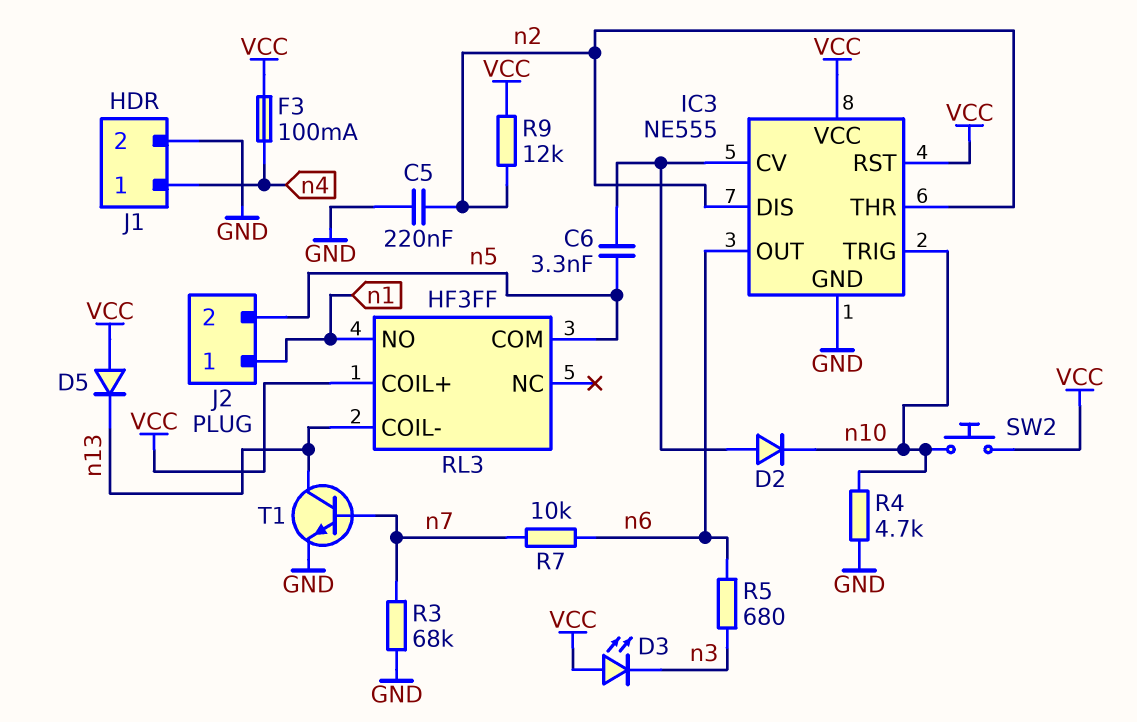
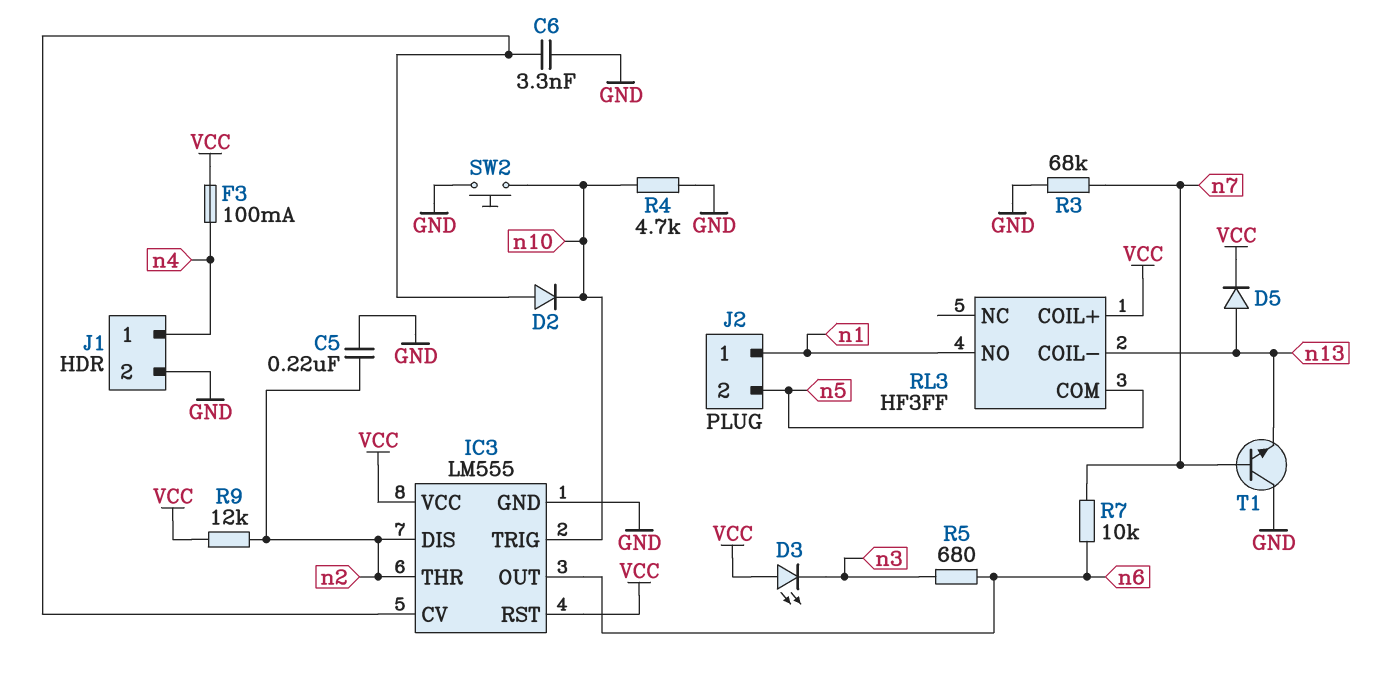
C6: 3.3nF (IC3/CV, n5) -> 3.3nF (GND, IC3/CV)
D5: diode (A VCC, K n13) -> diode (A n13, K VCC)
IC3: NE555 -> LM555
SW2: button (VCC, n10) -> button (GND, n10)
T1: NPN (B n7, C n13, E GND) -> NPN (B n7, C GND, E n13)

